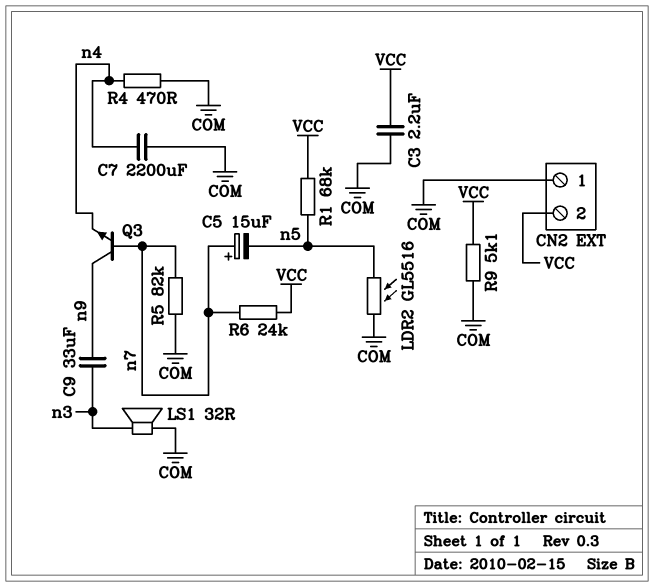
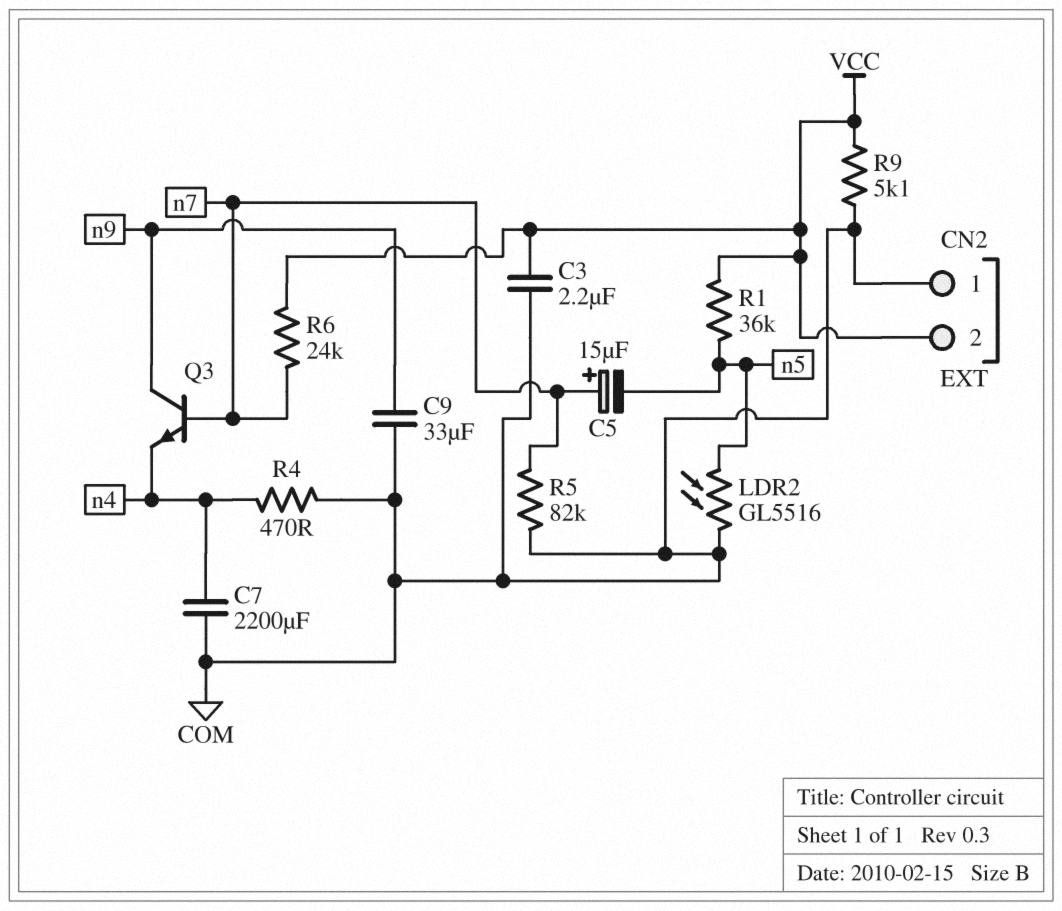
C9: 33uF (n3, n9) -> 33uF (COM, n9)
LS1: speaker 32R (COM, n3) -> none
R1: 68k (VCC, n5) -> 36k (VCC, n5)

